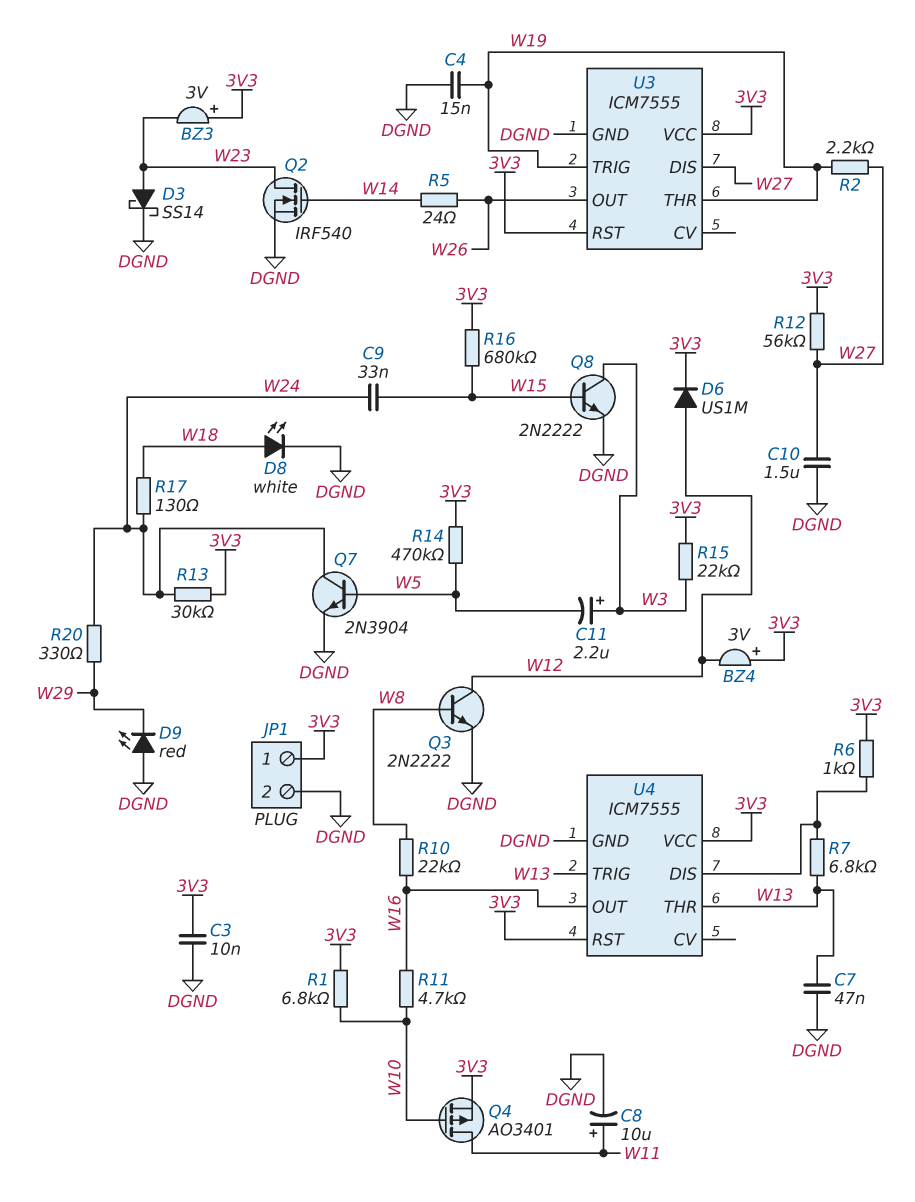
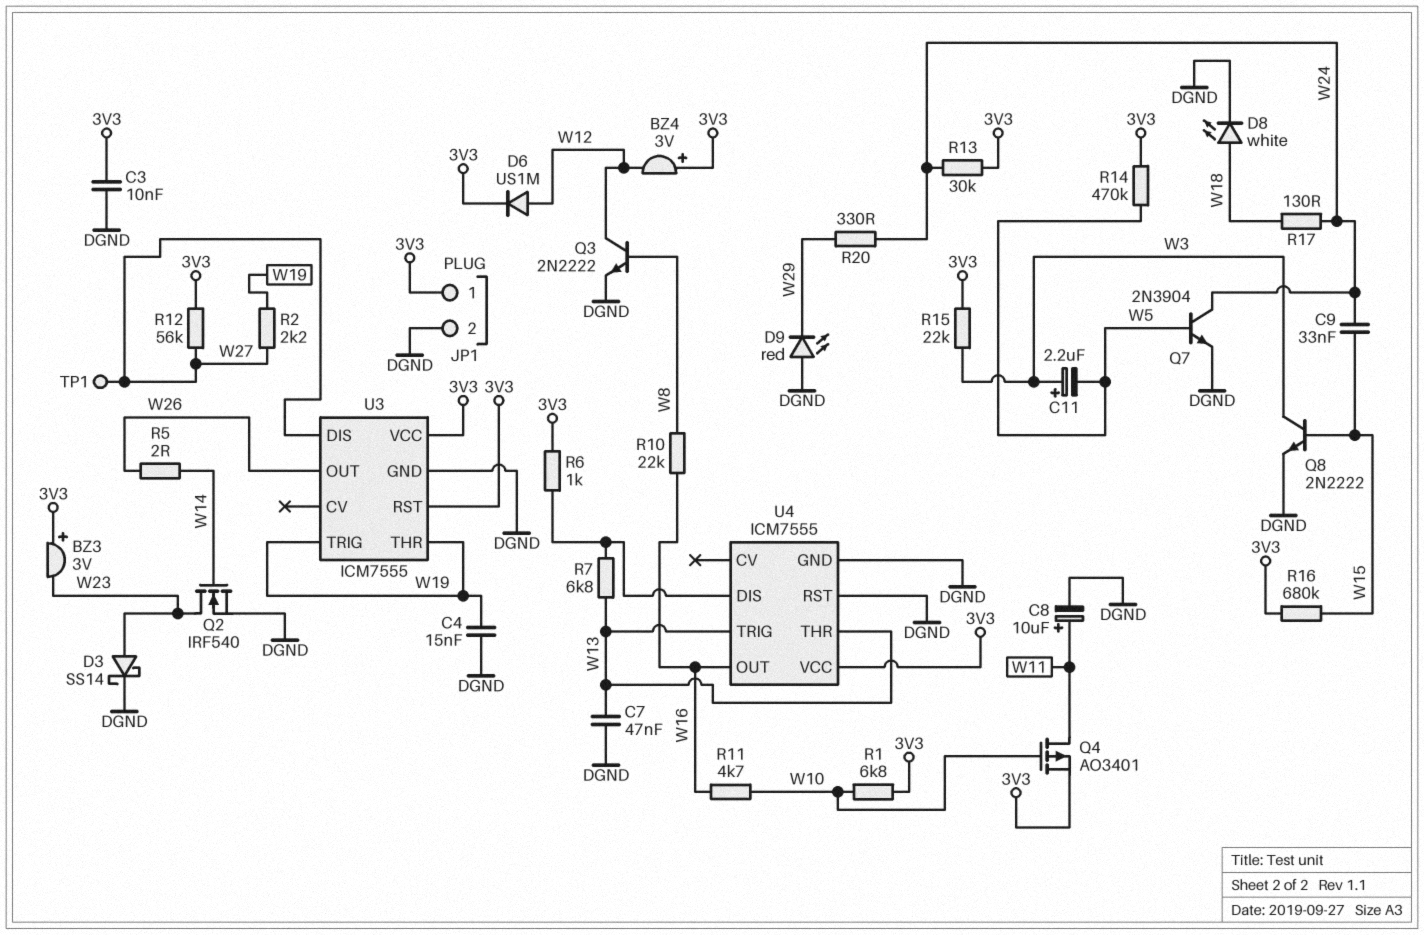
C10: 1.5uF (DGND, W27) -> none
R5: 24 (W14, W26) -> 2 (W14, W26)
TP1: none -> test point (W27)
U4 pin RST: 3V3 -> DGND

